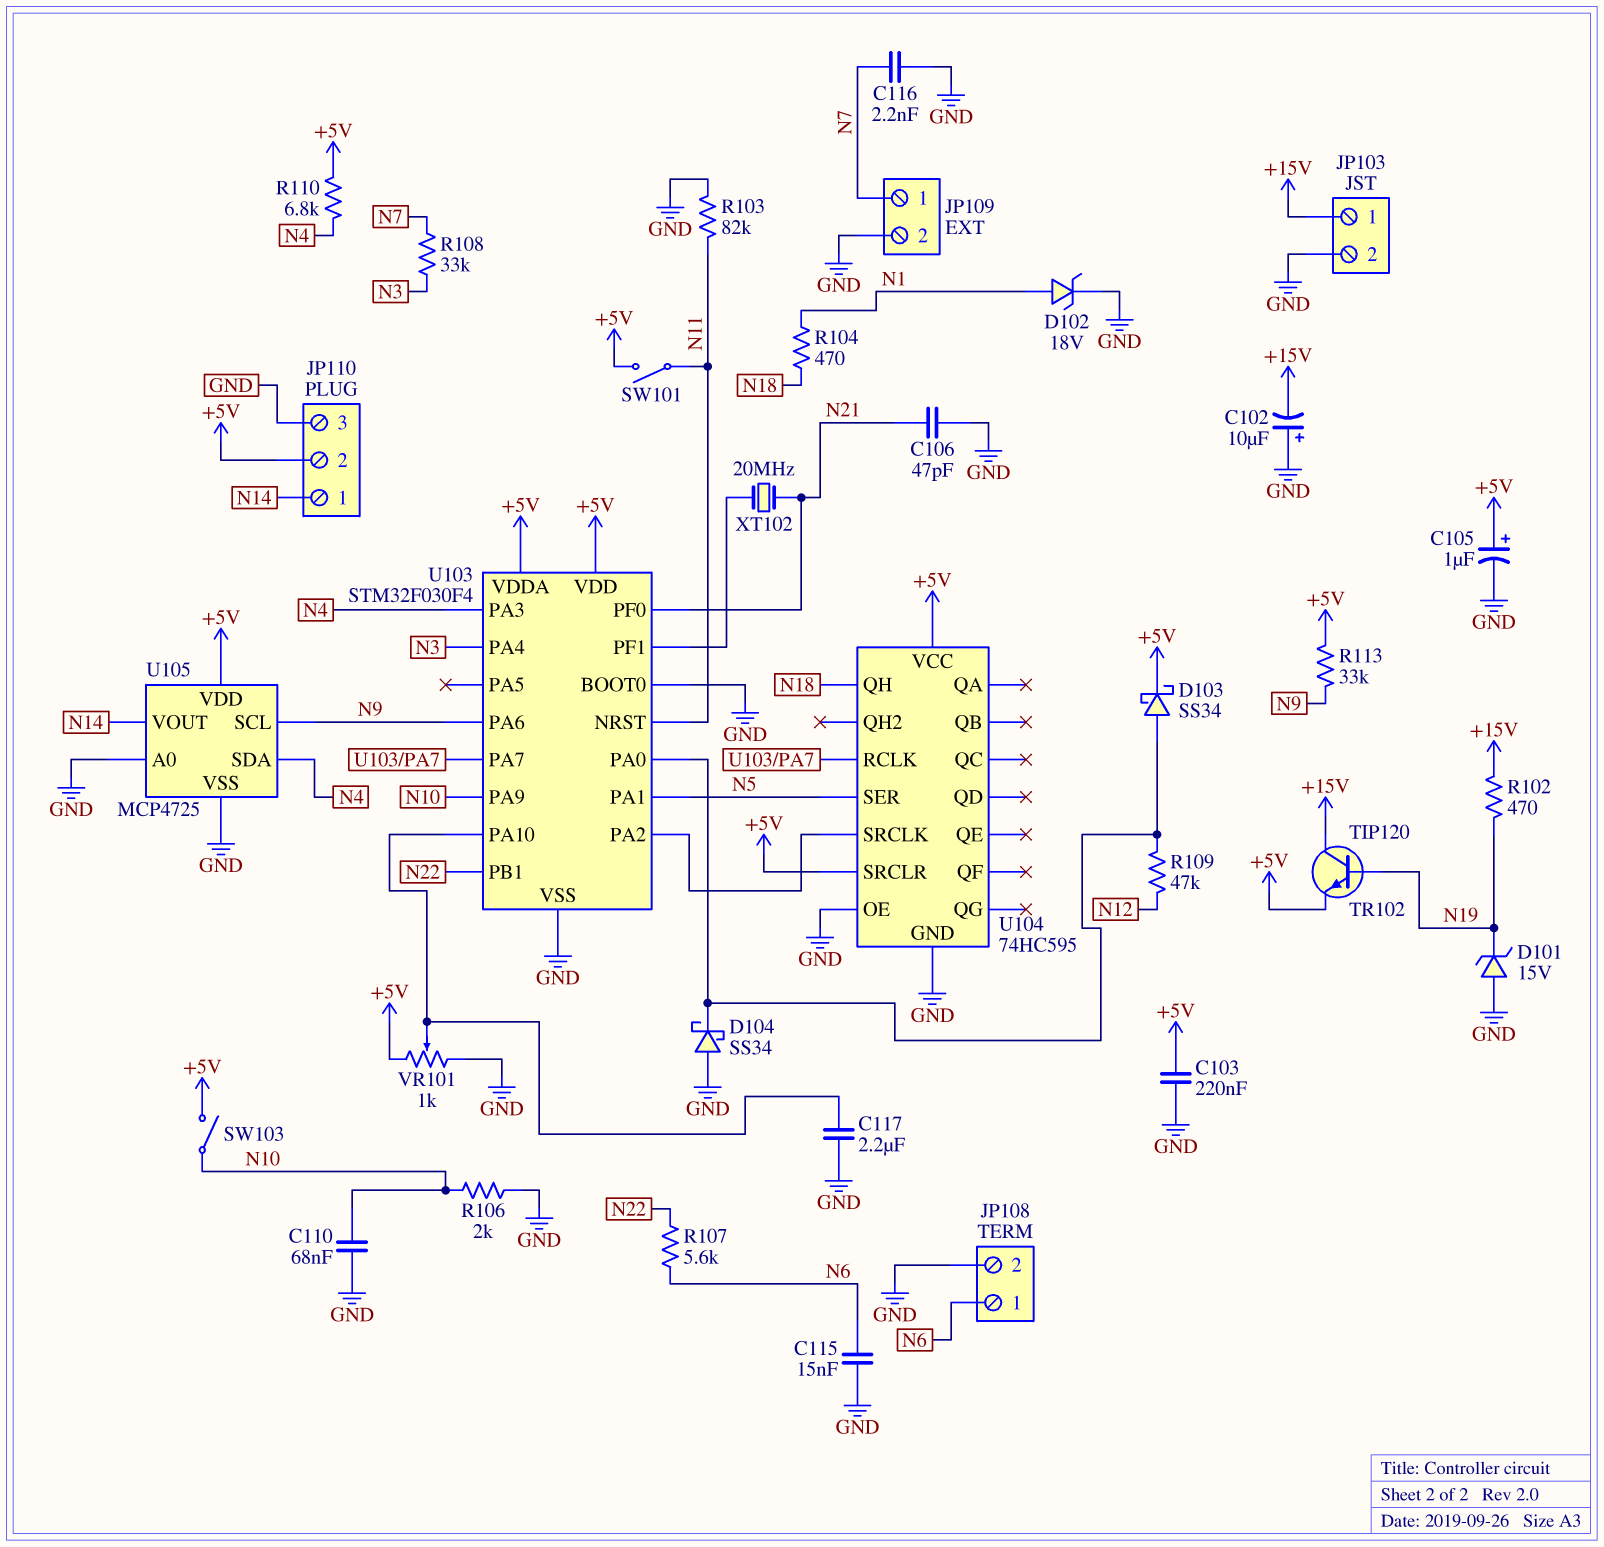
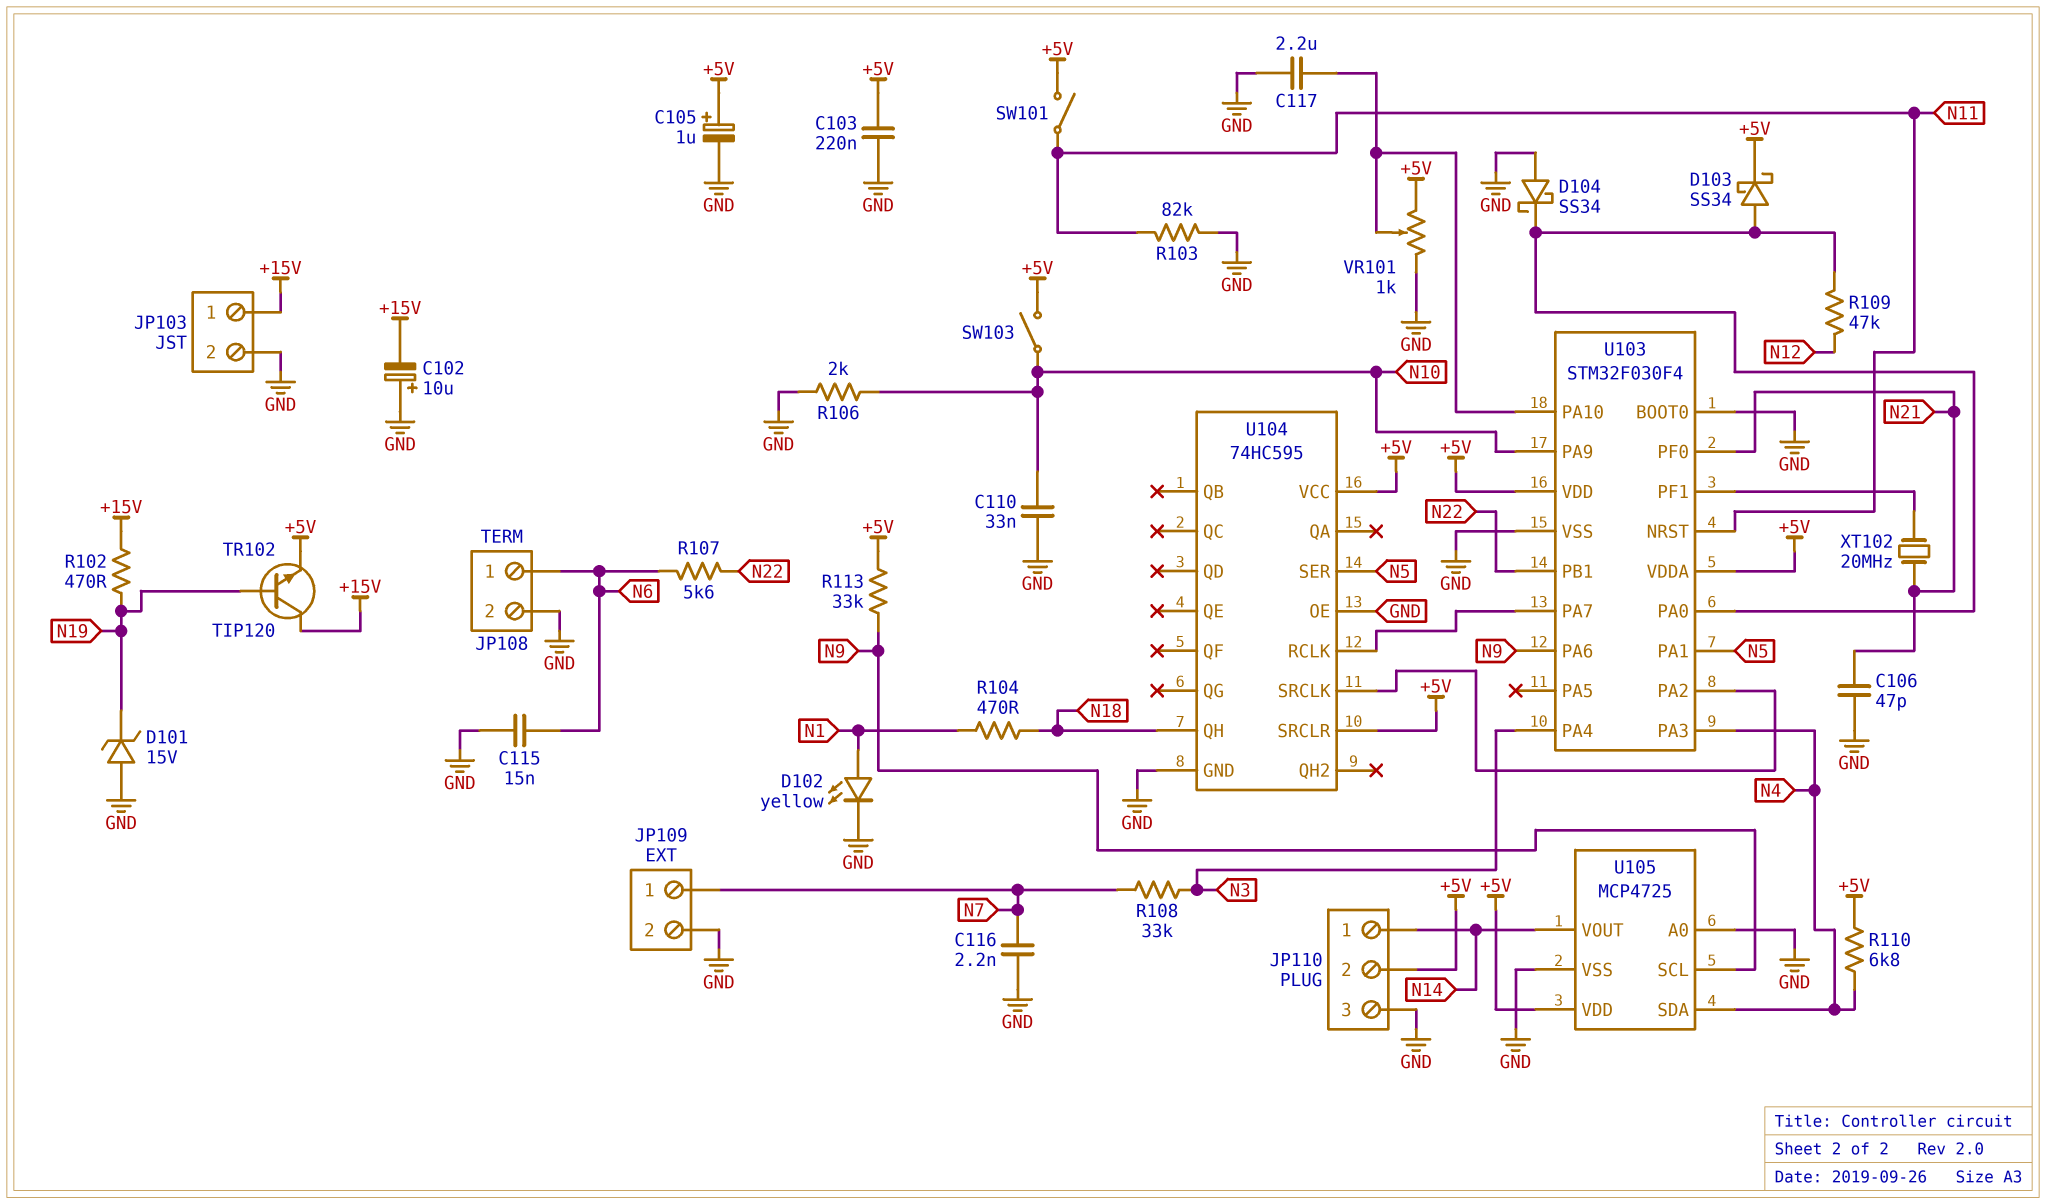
C110: 68nF (GND, N10) -> 33nF (GND, N10)
D102: zener 18V (A N1, K GND) -> LED yellow (A N1, K GND)

